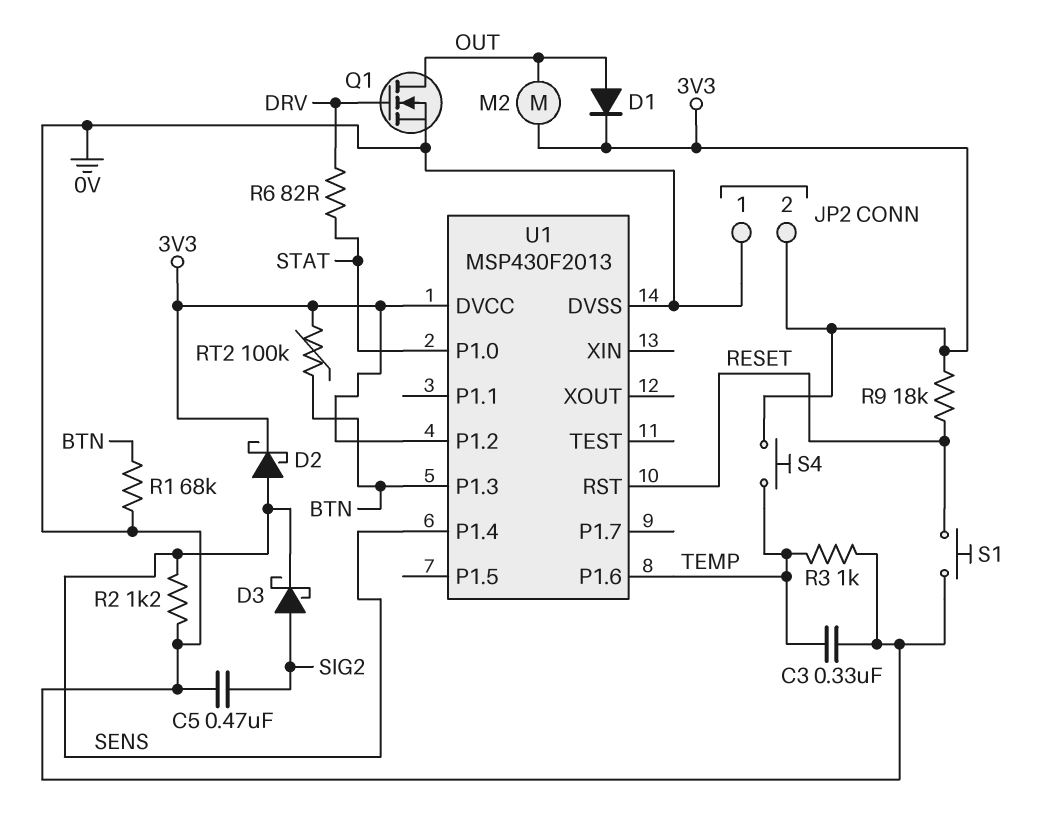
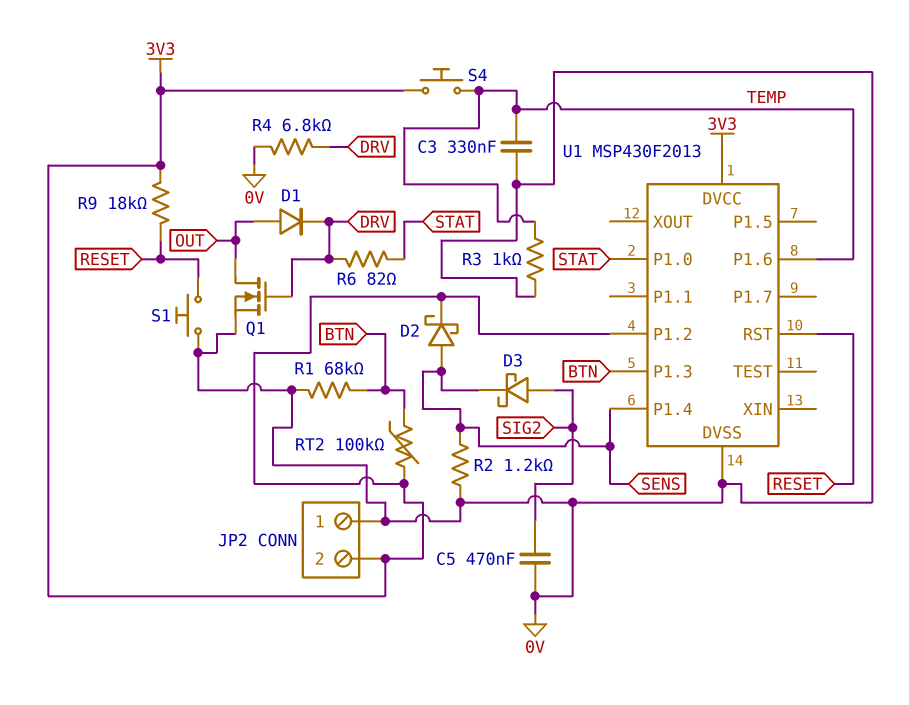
D1: diode (A OUT, K 3V3) -> diode (A OUT, K DRV)
M2: motor (3V3, OUT) -> none
R4: none -> 6.8k (0V, DRV)

